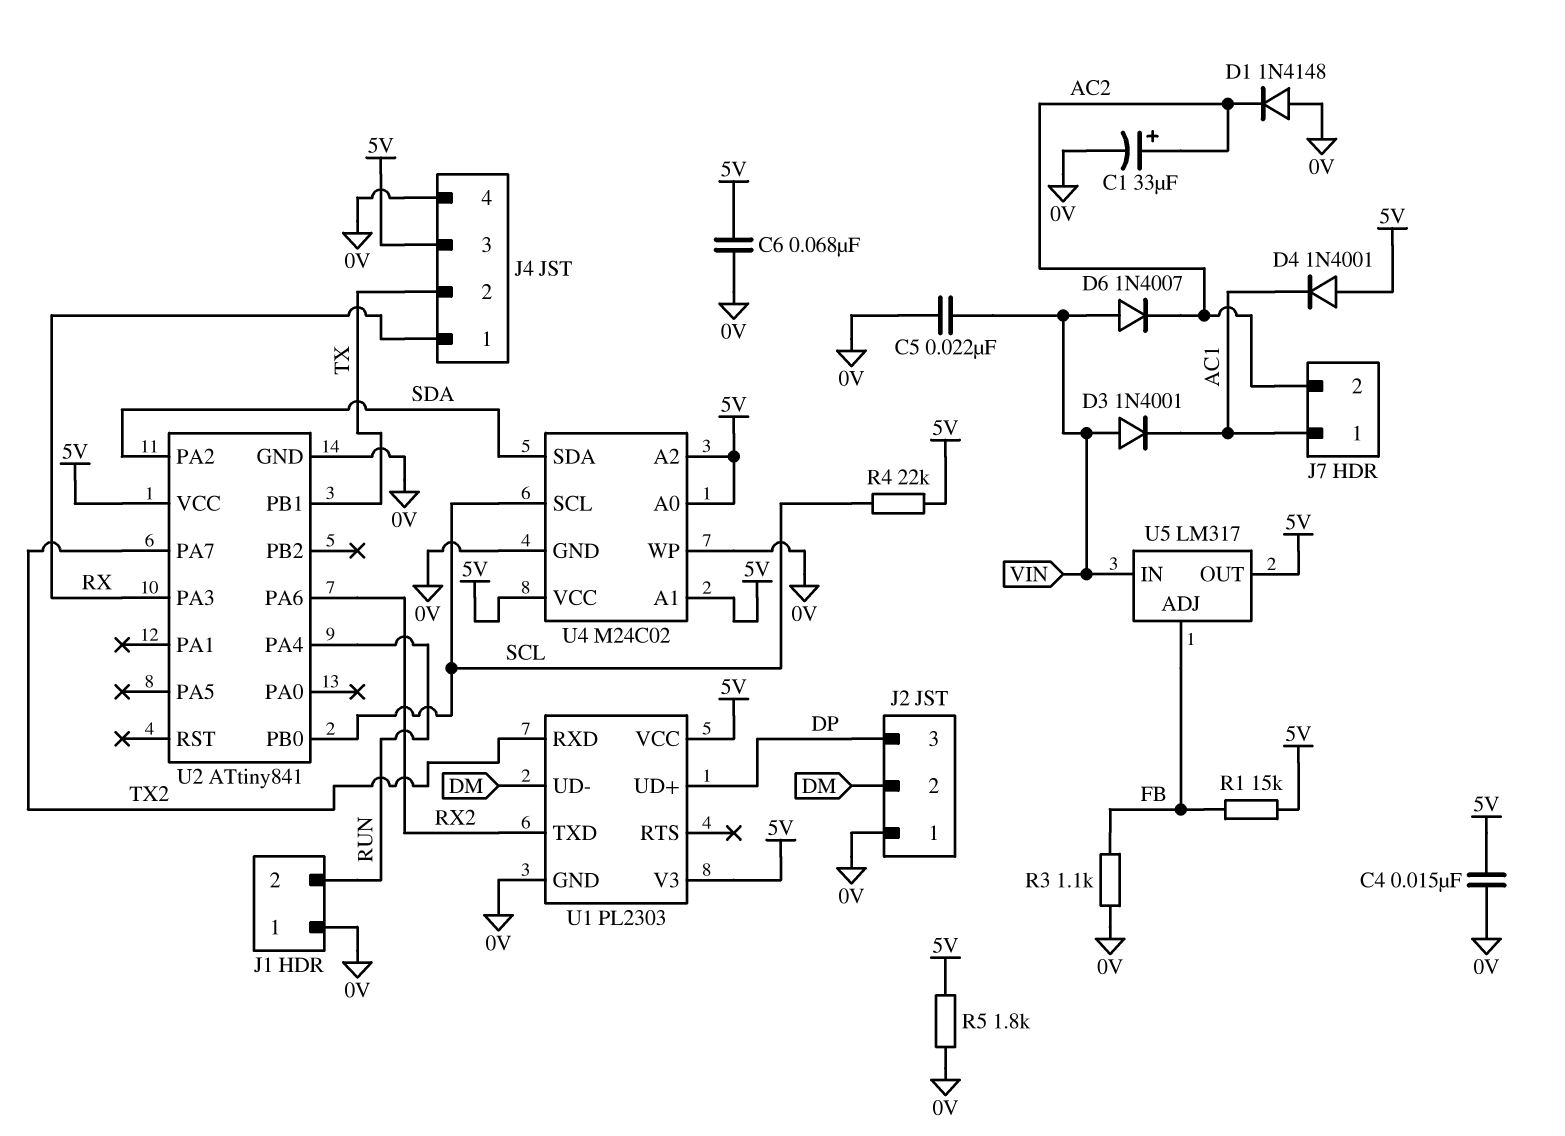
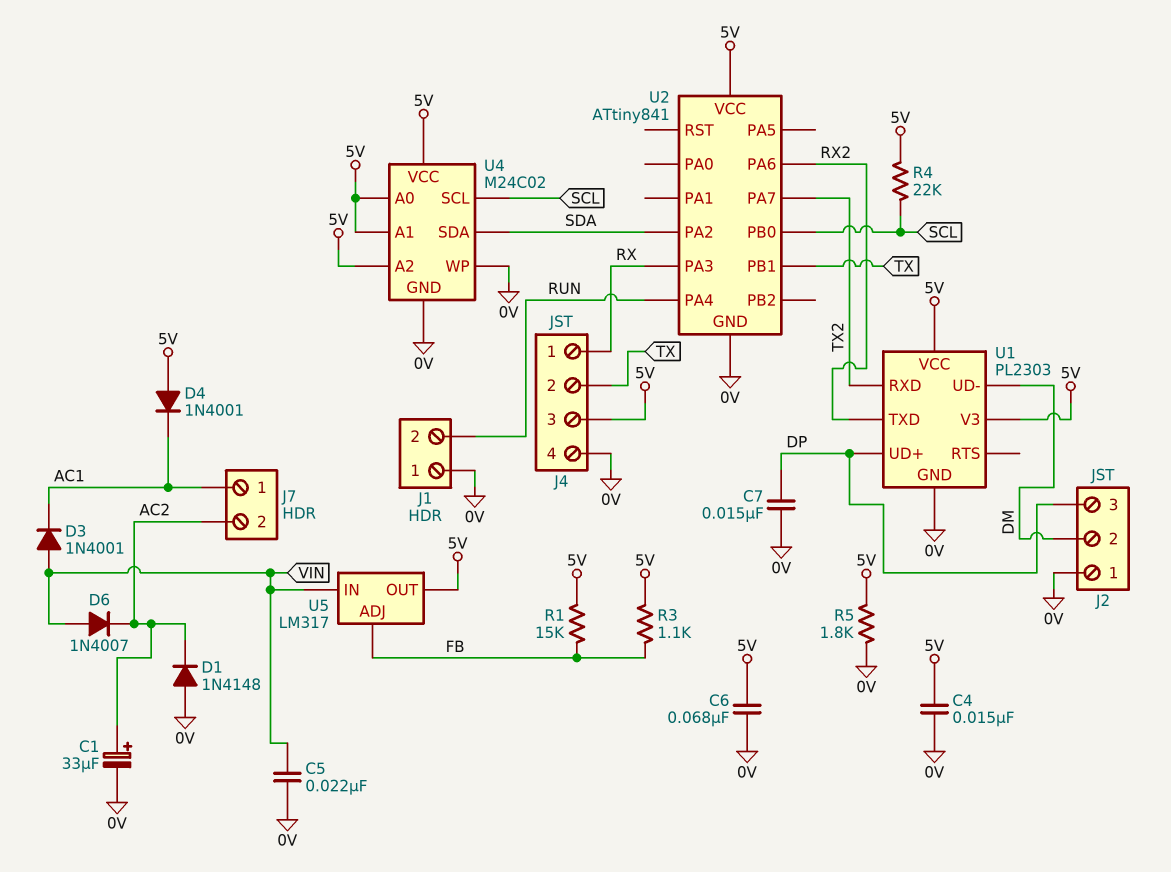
C7: none -> 15nF (0V, DP)
R3: 1.1k (0V, FB) -> 1.1k (5V, FB)

